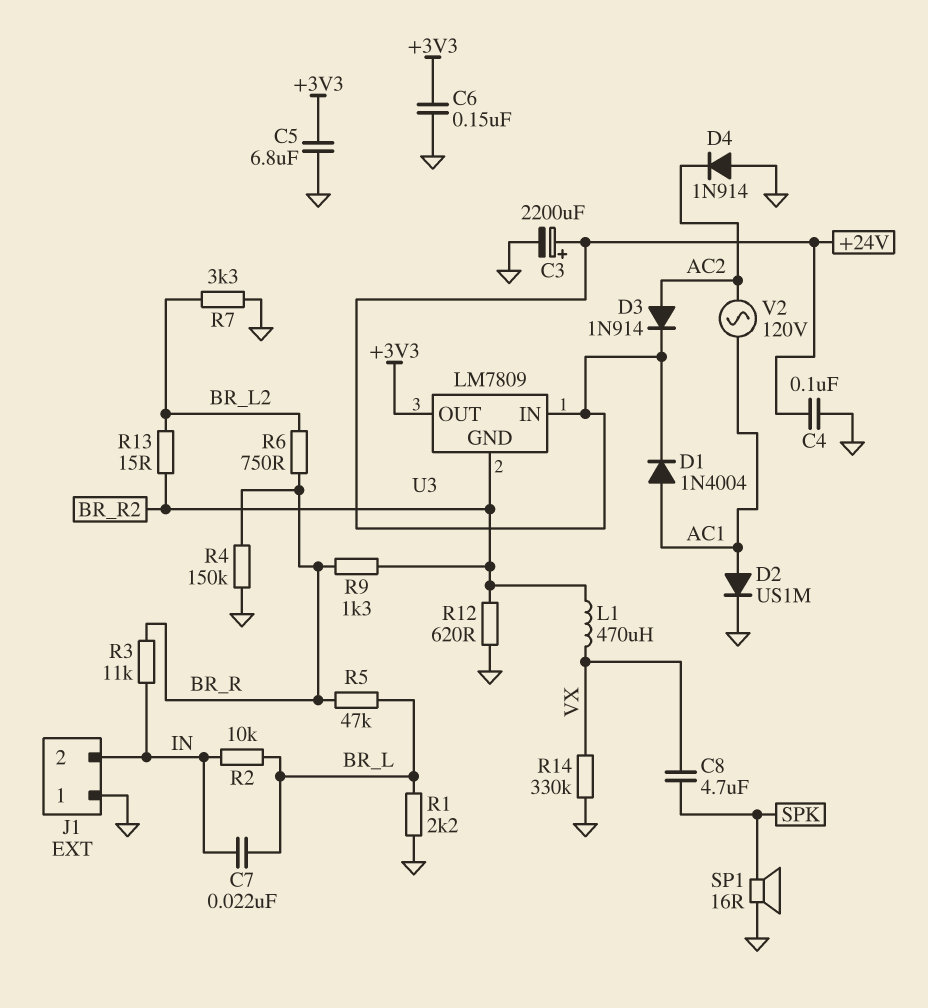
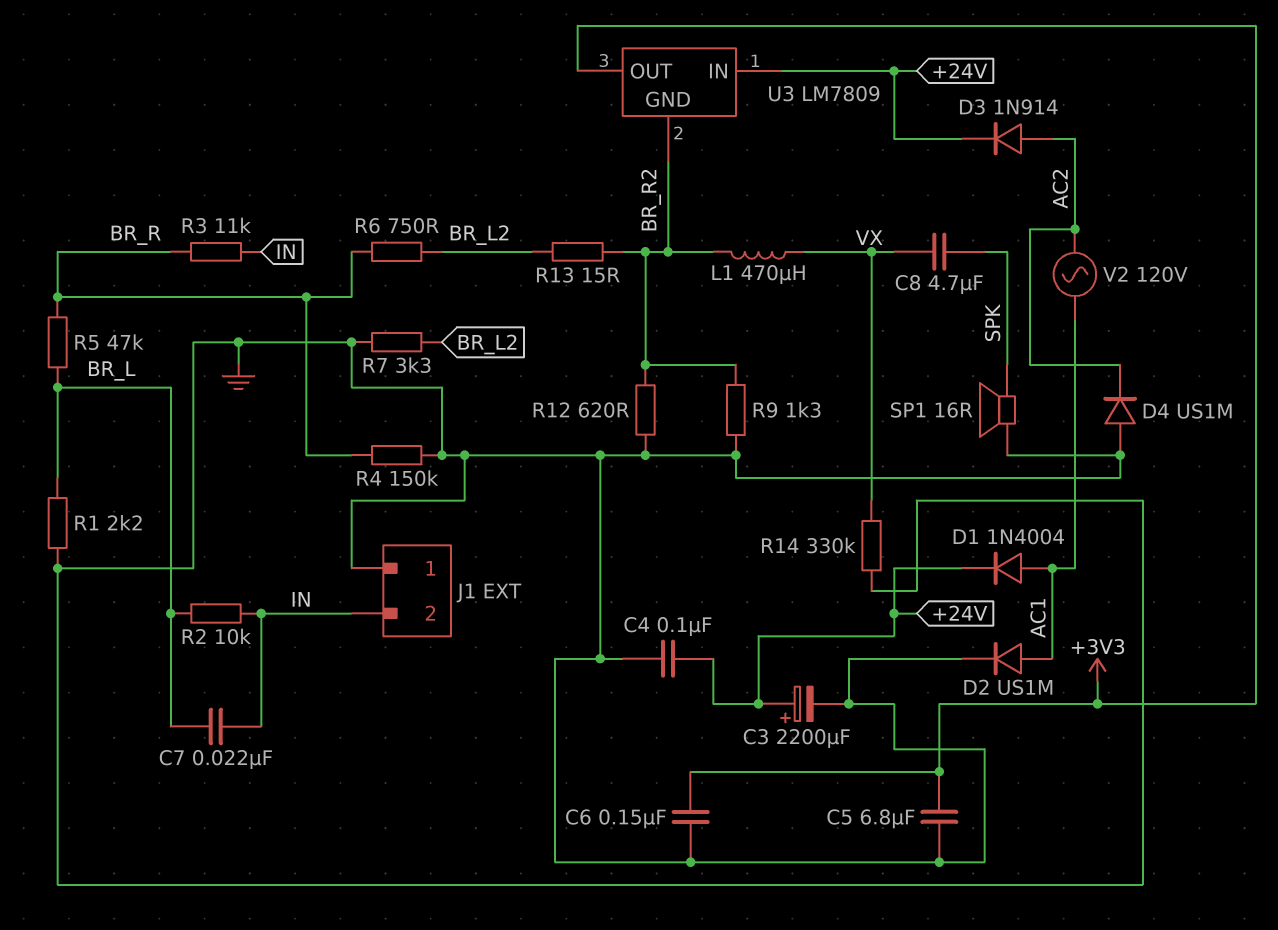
D4: diode 1N914 (A GND, K AC2) -> diode US1M (A GND, K AC2)
R9: 1.3k (BR_R, BR_R2) -> 1.3k (BR_R2, GND)

